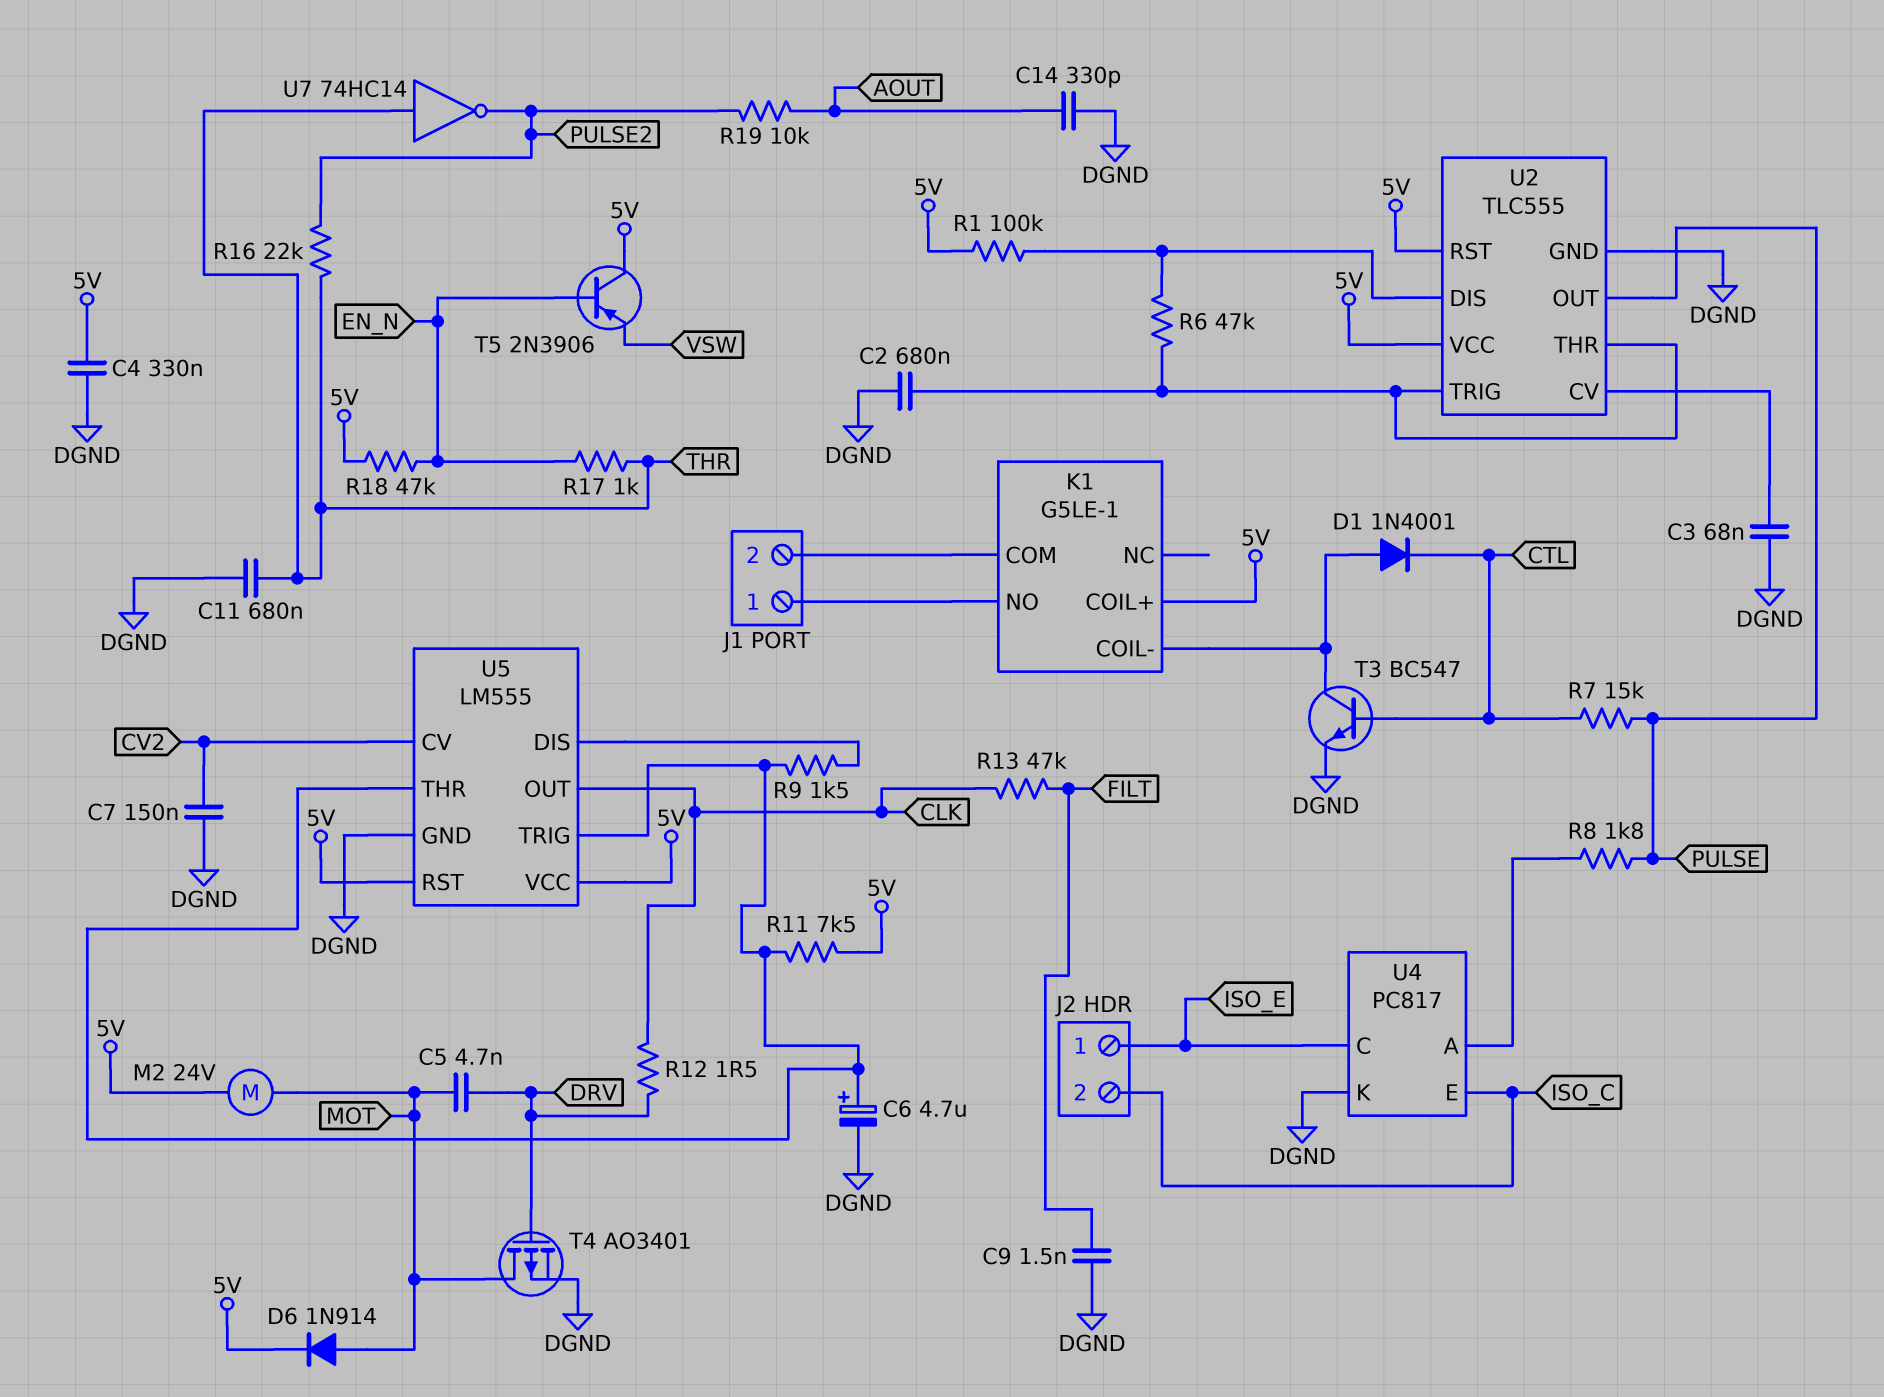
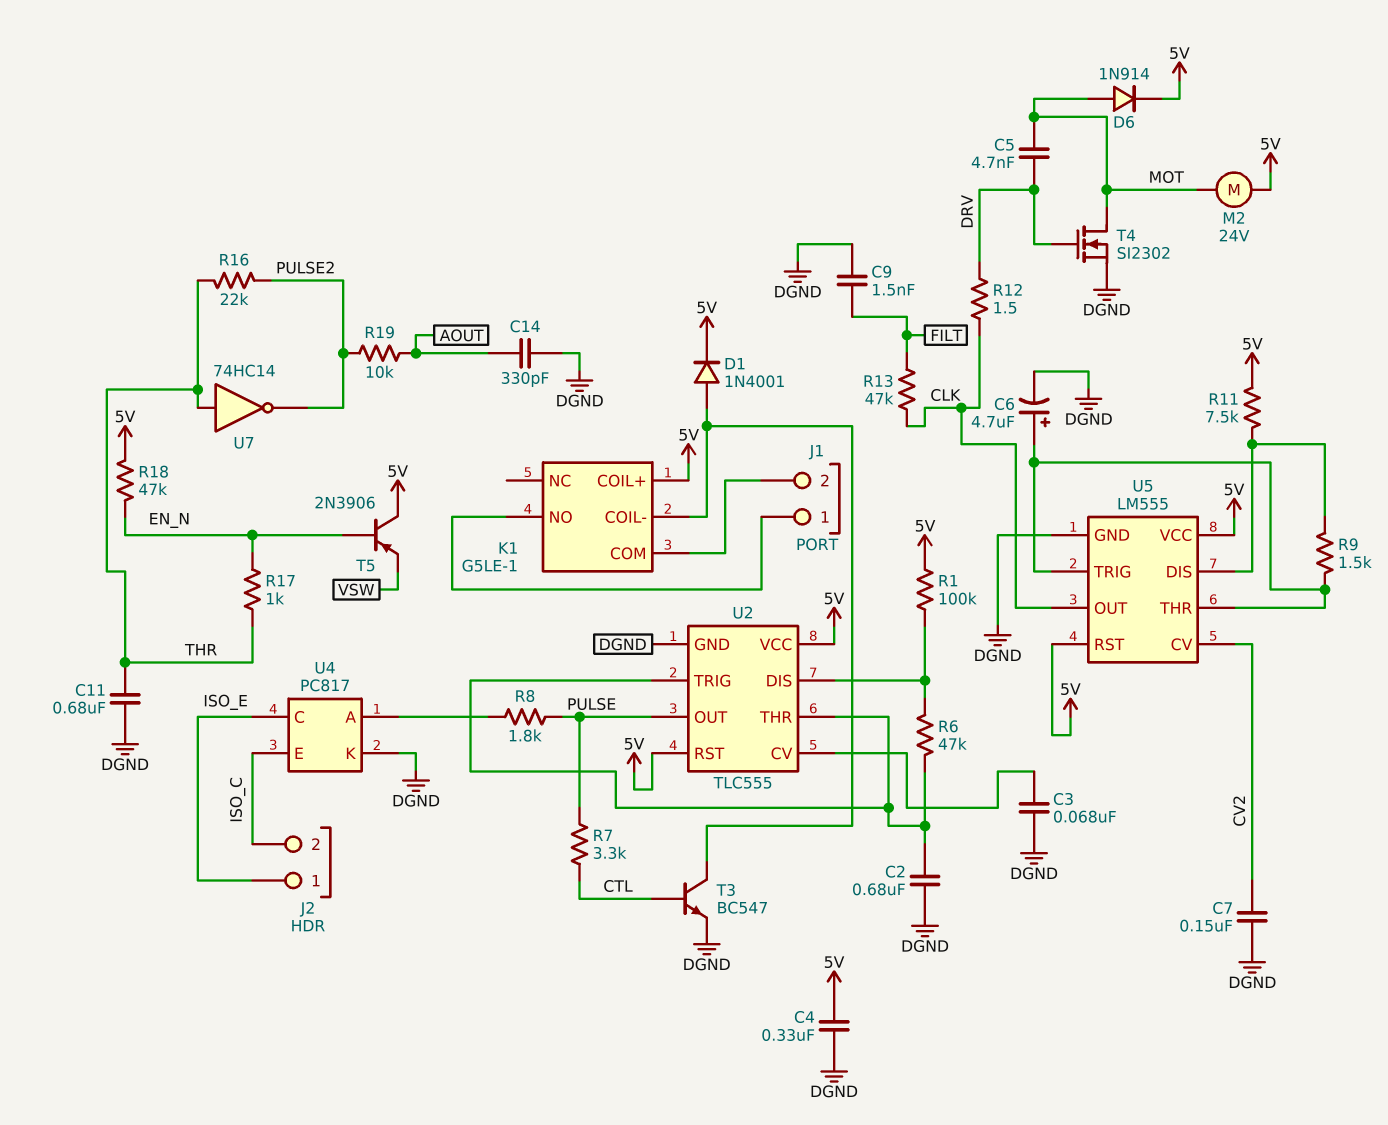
D1: diode 1N4001 (A K1/COIL-, K CTL) -> diode 1N4001 (A K1/COIL-, K 5V)
R7: 15k (CTL, PULSE) -> 3.3k (CTL, PULSE)
R11: 7.5k (5V, U5/THR) -> 7.5k (5V, U5/DIS)
T4: PMOS AO3401 (G DRV, D MOT, S DGND) -> NMOS SI2302 (G DRV, D MOT, S DGND)

